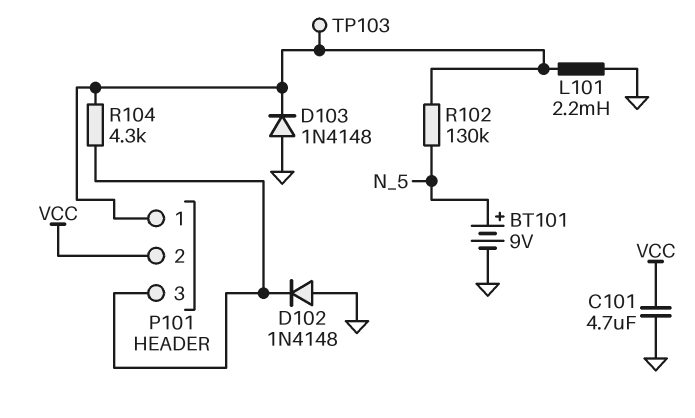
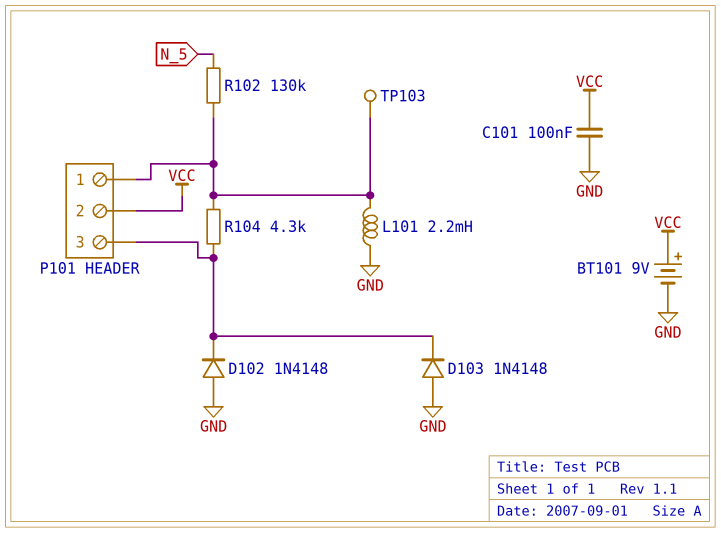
BT101: 9V (plus N_5, minus GND) -> 9V (plus VCC, minus GND)
C101: 4.7uF (GND, VCC) -> 100nF (GND, VCC)
D103: diode 1N4148 (A GND, K P101/1) -> diode 1N4148 (A GND, K P101/3)

